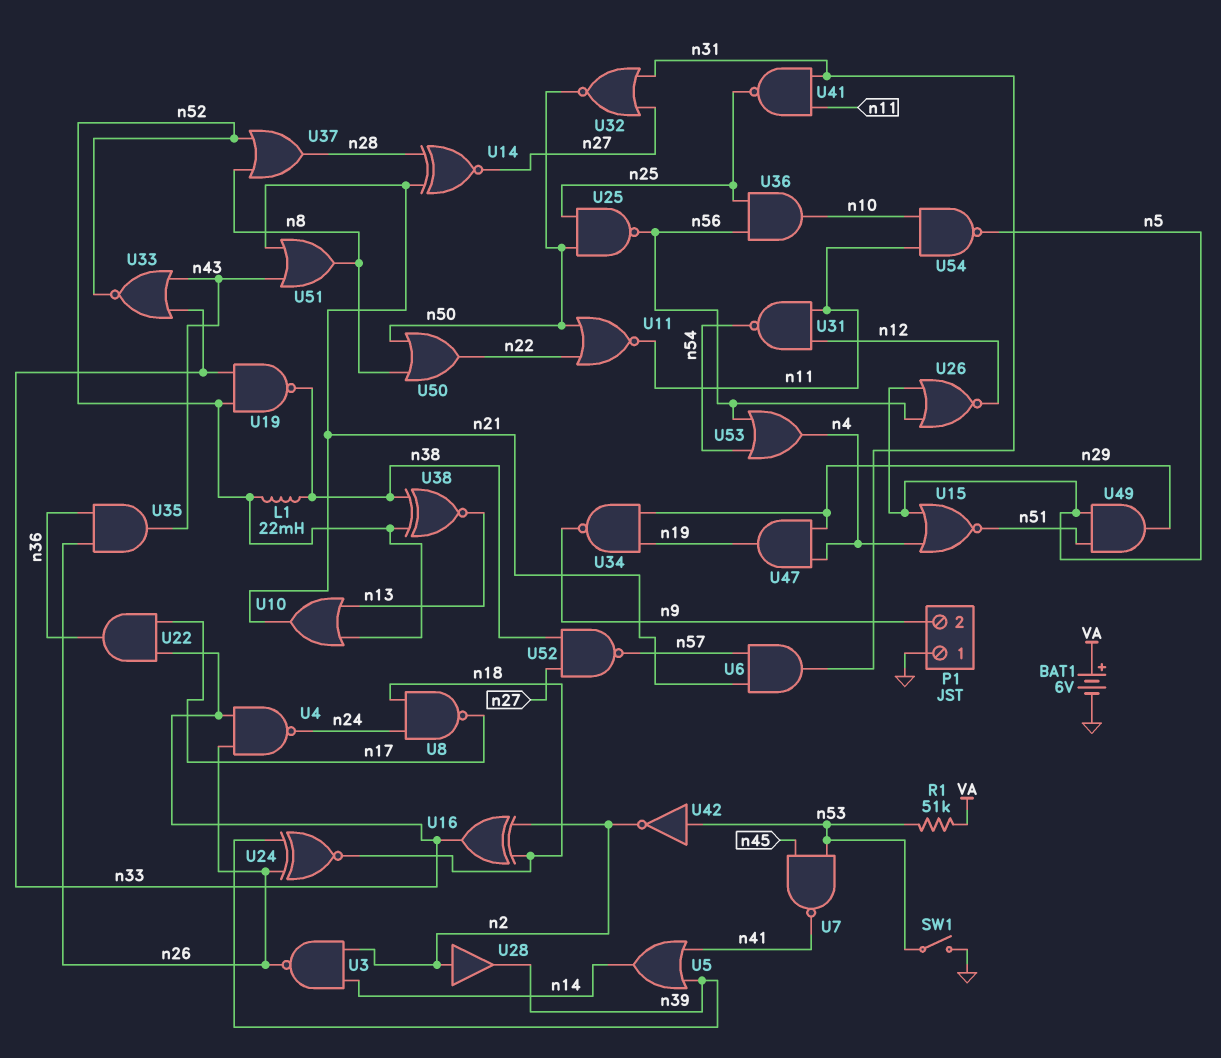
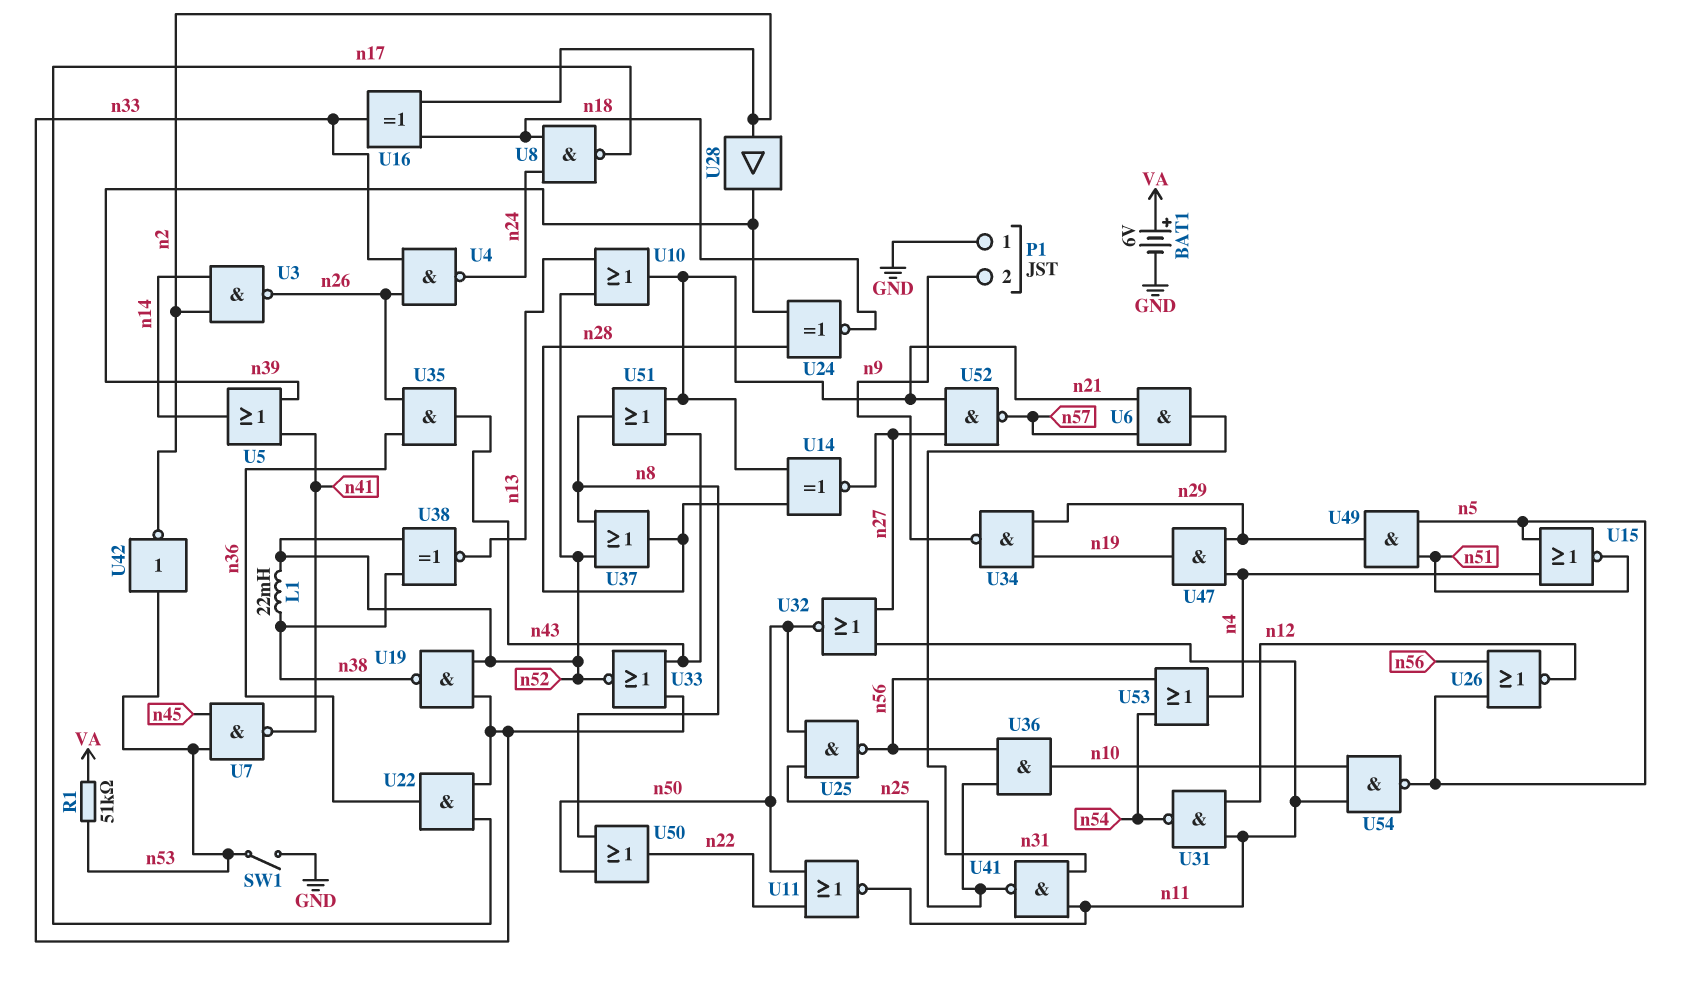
U24: XNOR (in n26, in n39, out n18) -> XNOR (in n28, in n39, out n18)
U32: NOR (in n27, in n31, out n50) -> NOR (in n11, in n27, out n50)
U52: NAND (in n27, in n38, out n57) -> NAND (in n21, in n27, out n57)

